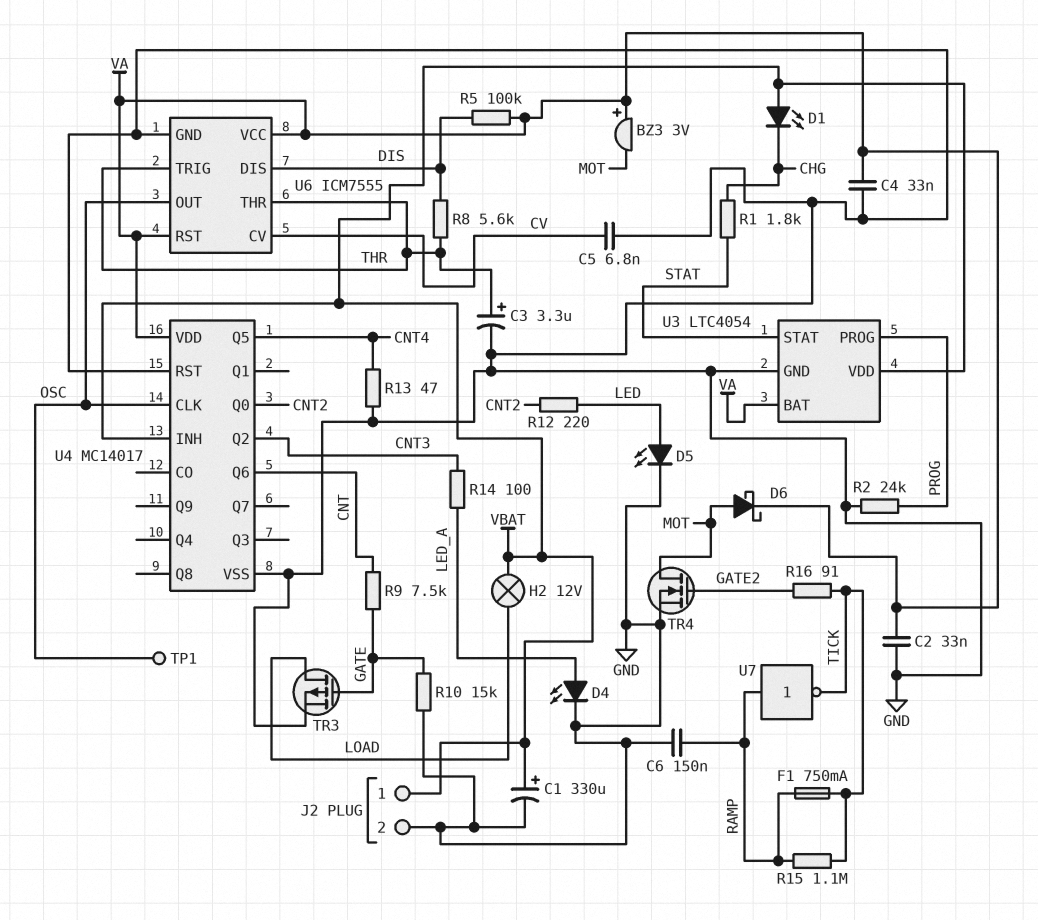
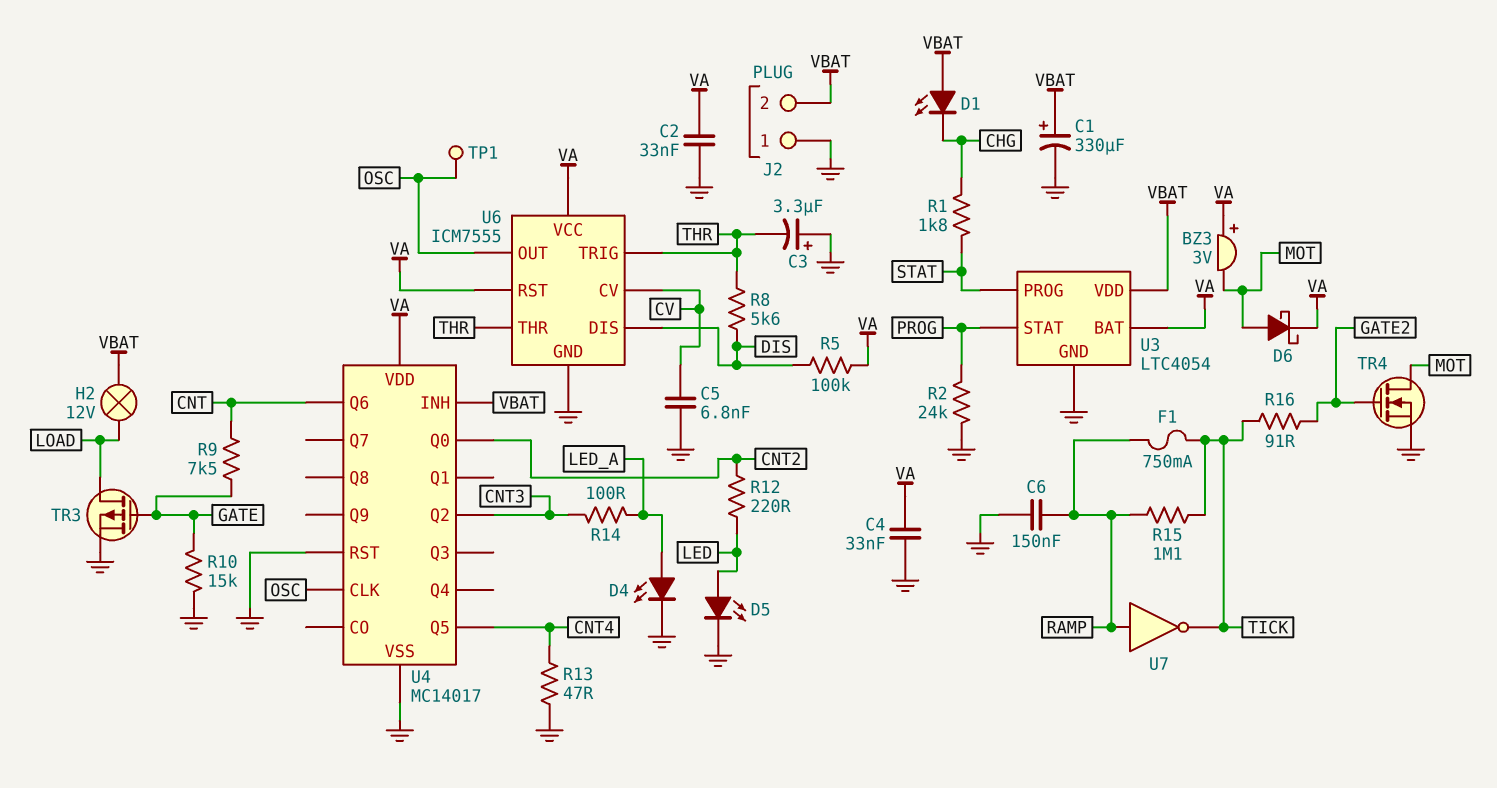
C3: 3.3uF (plus THR, minus GND) -> 3.3uF (plus GND, minus THR)
J2 pin 1: VBAT -> GND
J2 pin 2: GND -> VBAT
U3 pin PROG: PROG -> STAT
U3 pin STAT: STAT -> PROG

